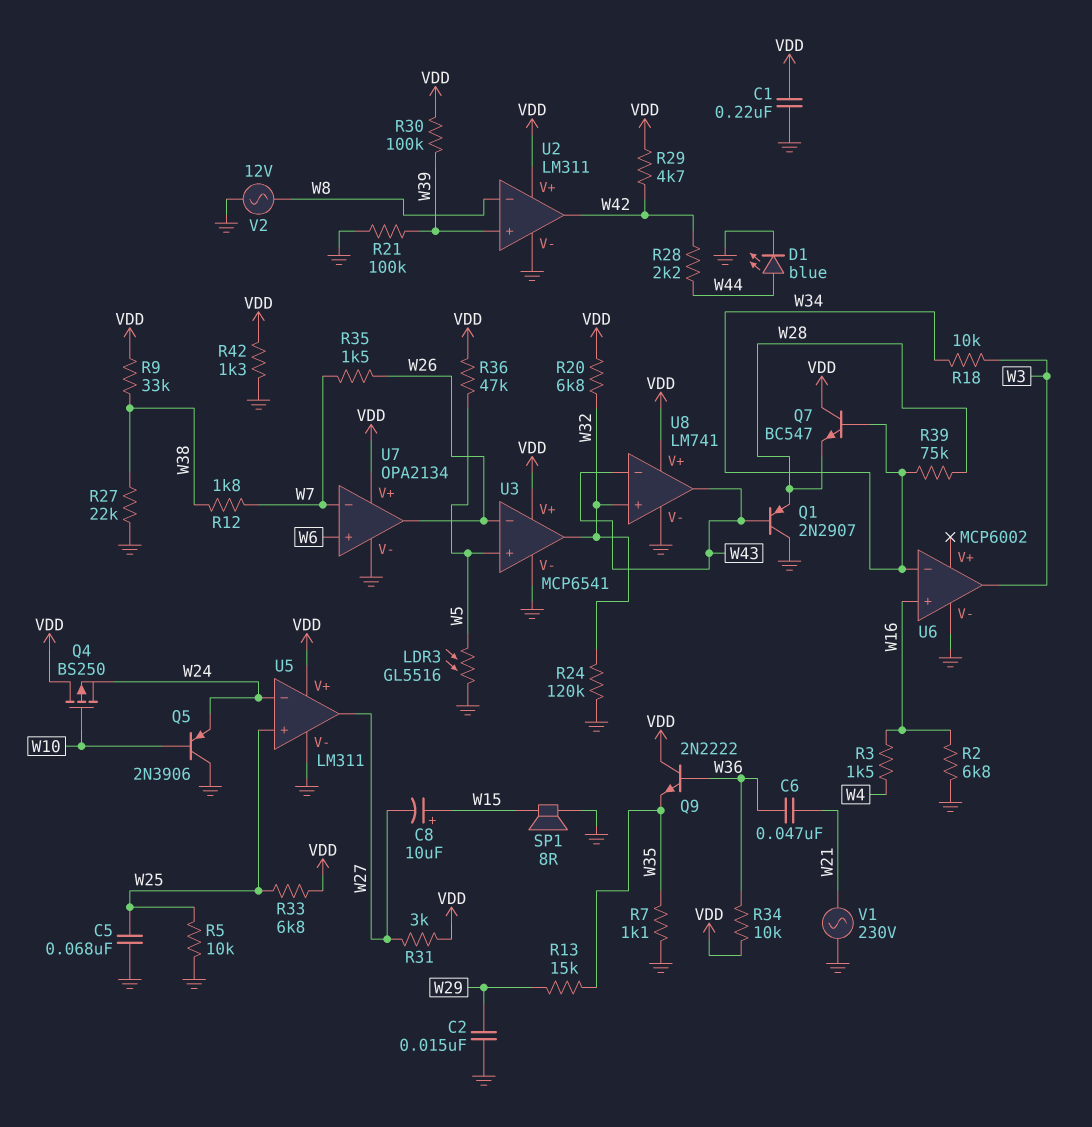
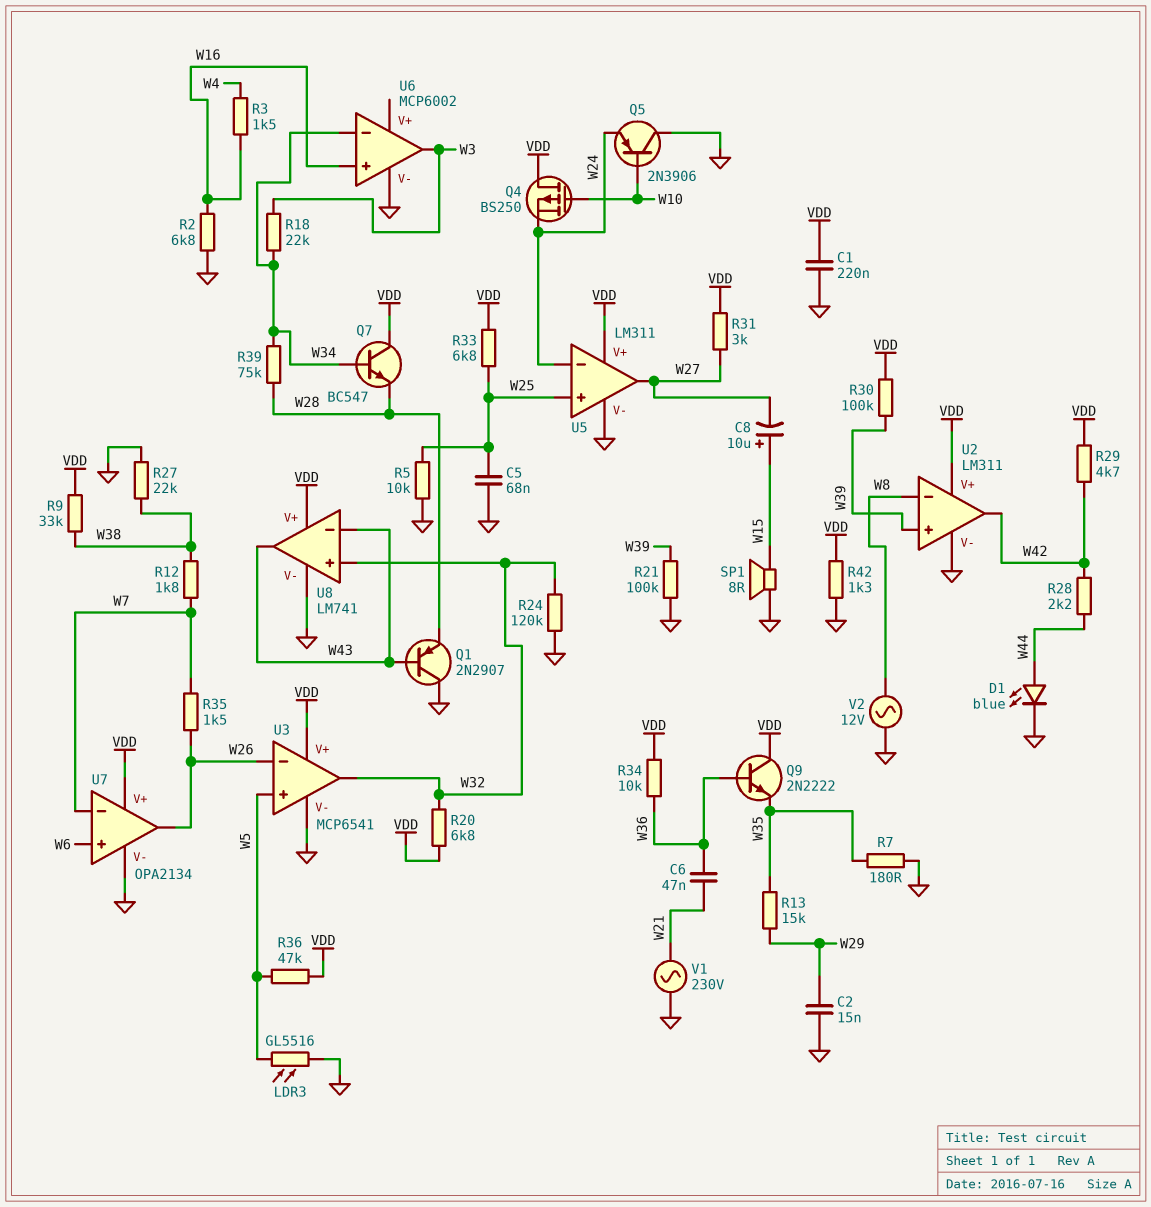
R7: 1.1k (GND, W35) -> 180 (GND, W35)
R18: 10k (W3, W34) -> 22k (W3, W34)

